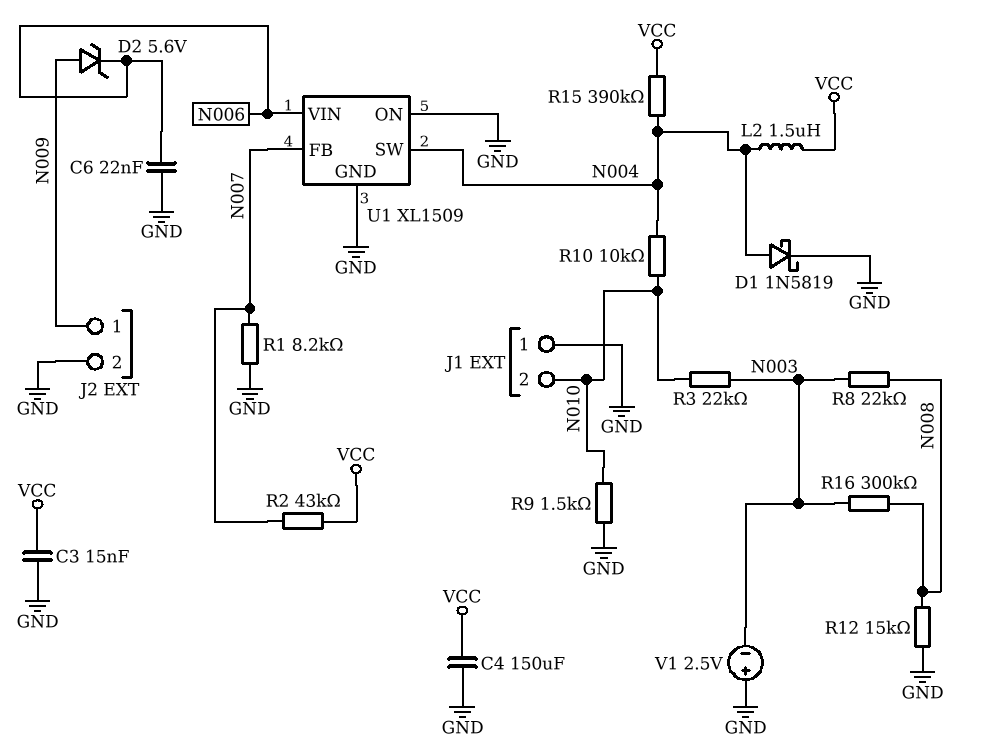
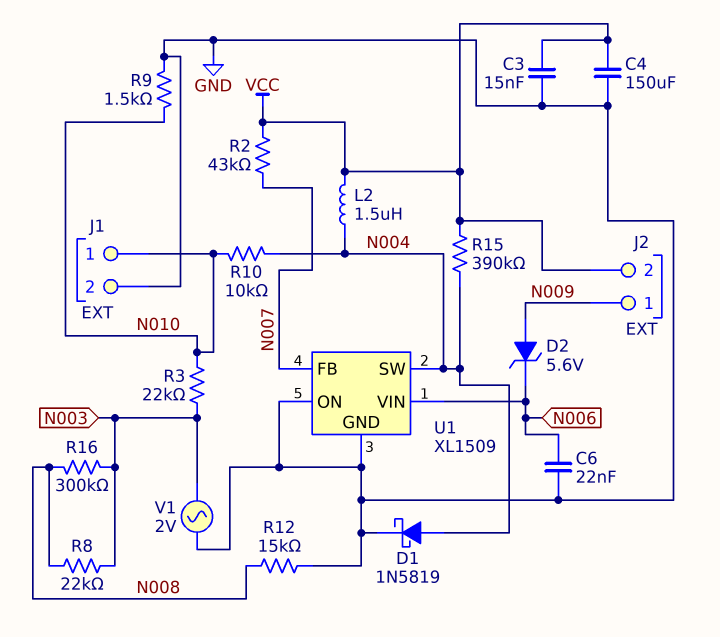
J1 pin 1: GND -> N010
J1 pin 2: N010 -> GND
J2 pin 2: GND -> VCC
R1: 8.2k (GND, N007) -> none
V1: 2.5V (plus GND, minus N003) -> AC 2V (GND, N003)

